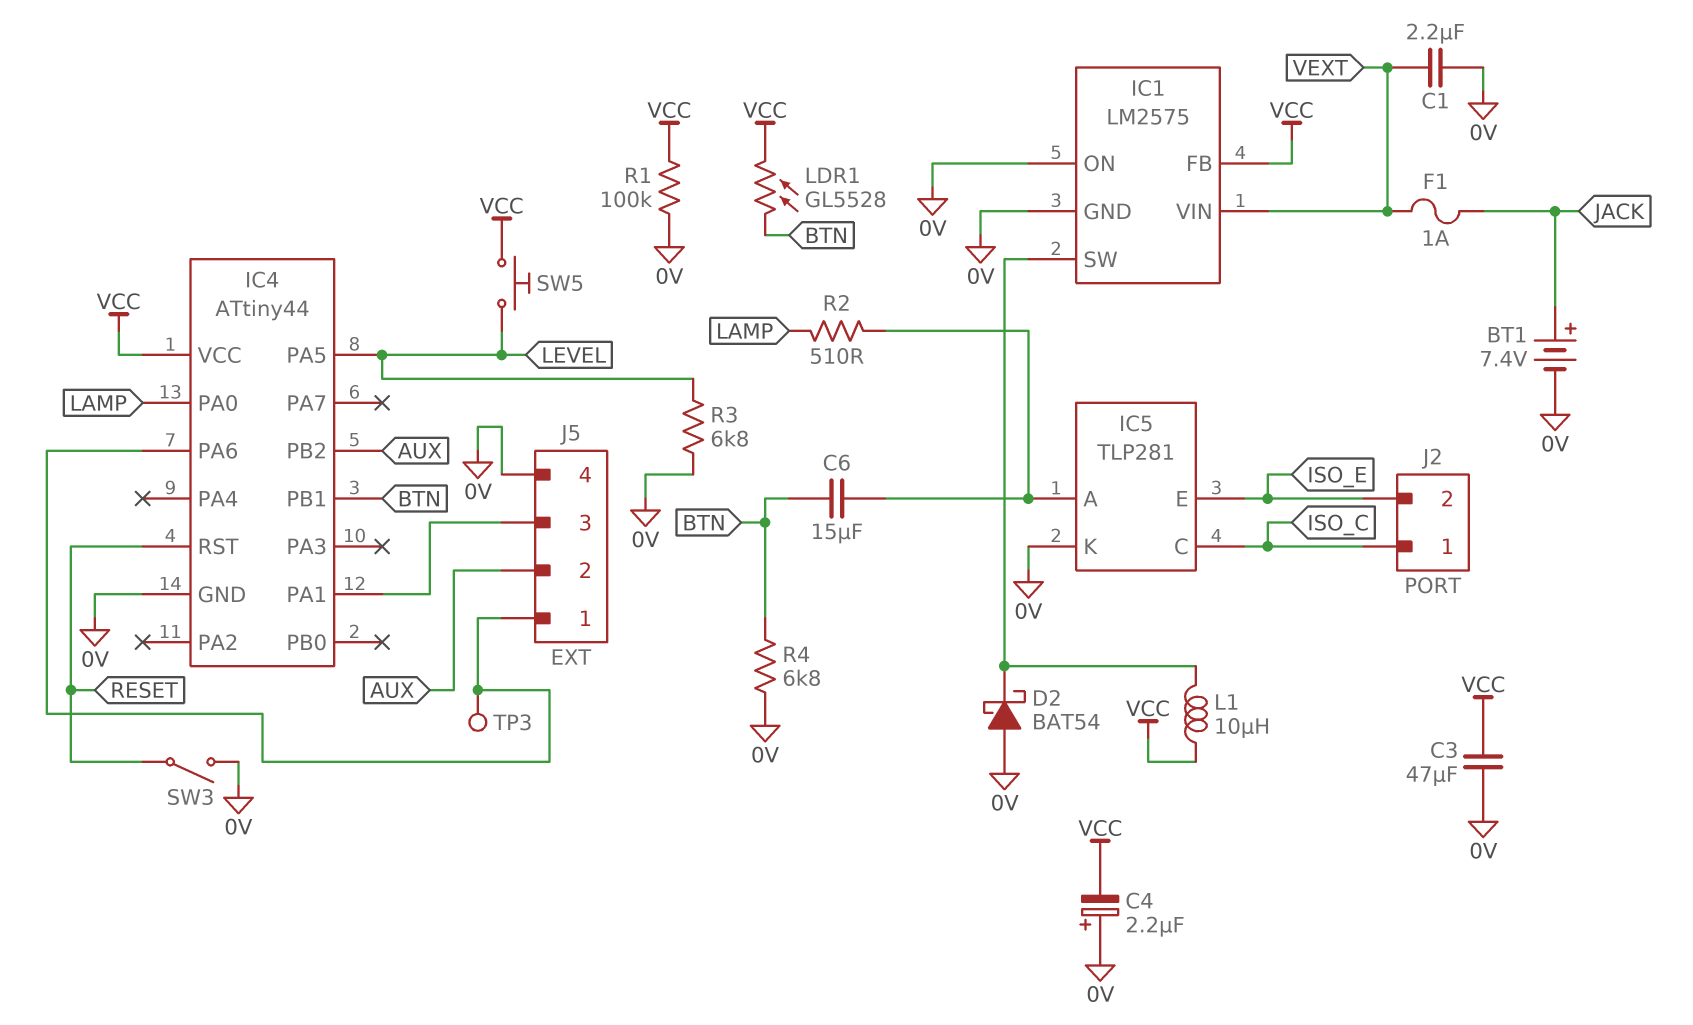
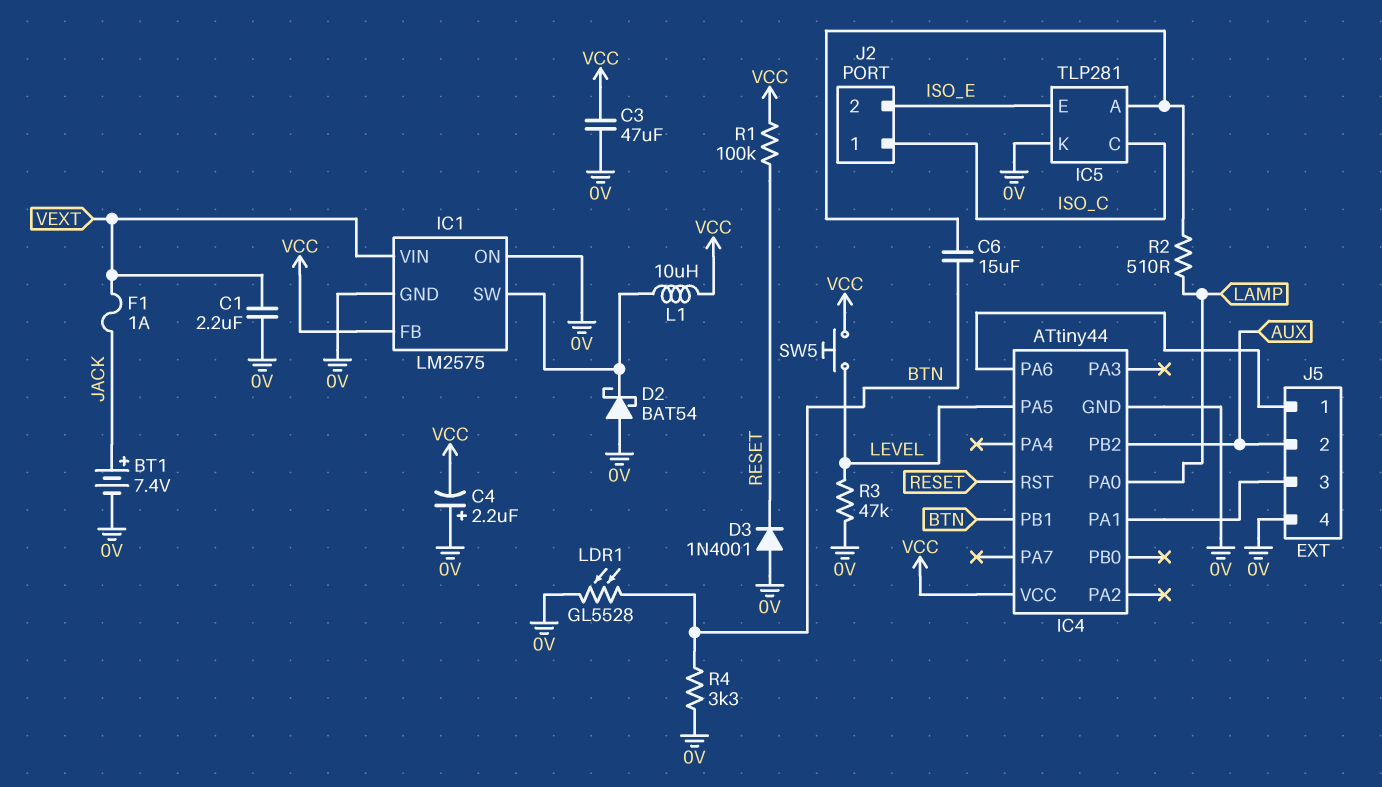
D3: none -> diode 1N4001 (A 0V, K RESET)
LDR1: GL5528 (BTN, VCC) -> GL5528 (0V, BTN)
R1: 100k (0V, VCC) -> 100k (RESET, VCC)
R3: 6.8k (0V, LEVEL) -> 47k (0V, LEVEL)
R4: 6.8k (0V, BTN) -> 3.3k (0V, BTN)
SW3: switch (0V, RESET) -> none
TP3: test point (IC4/PA6) -> none

